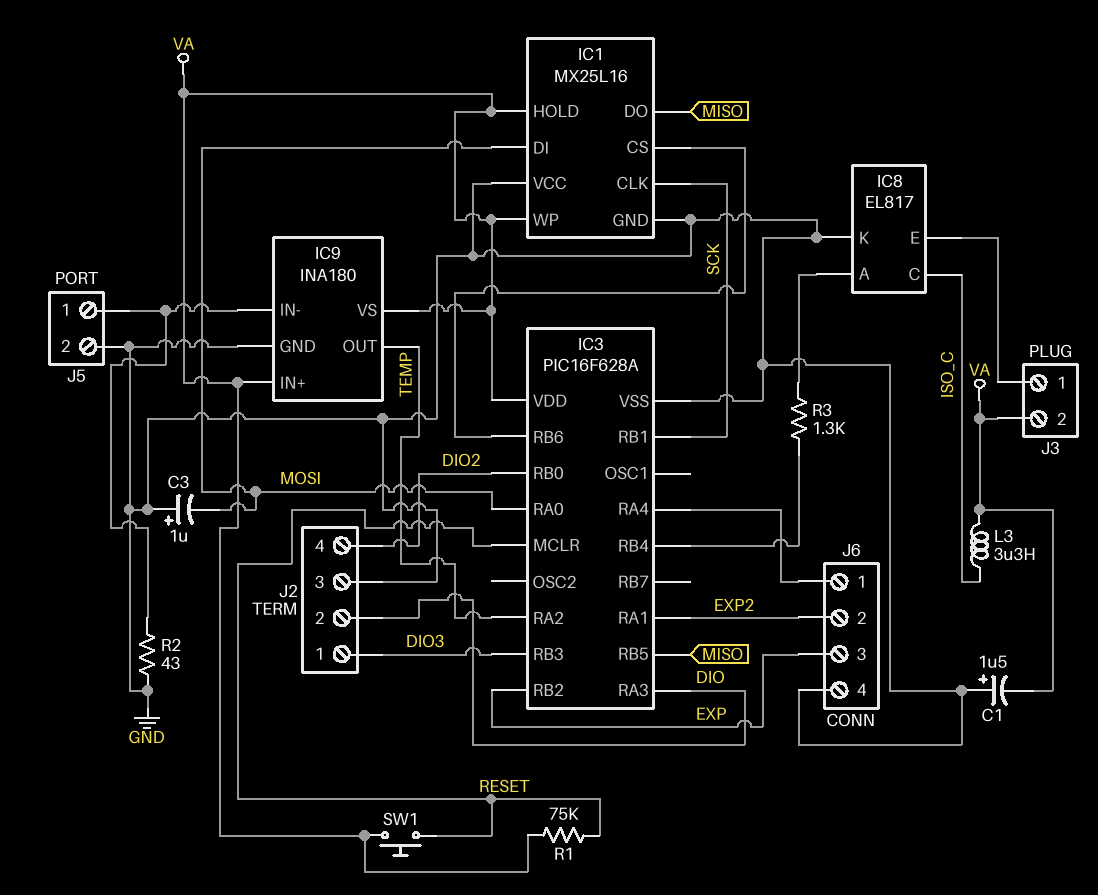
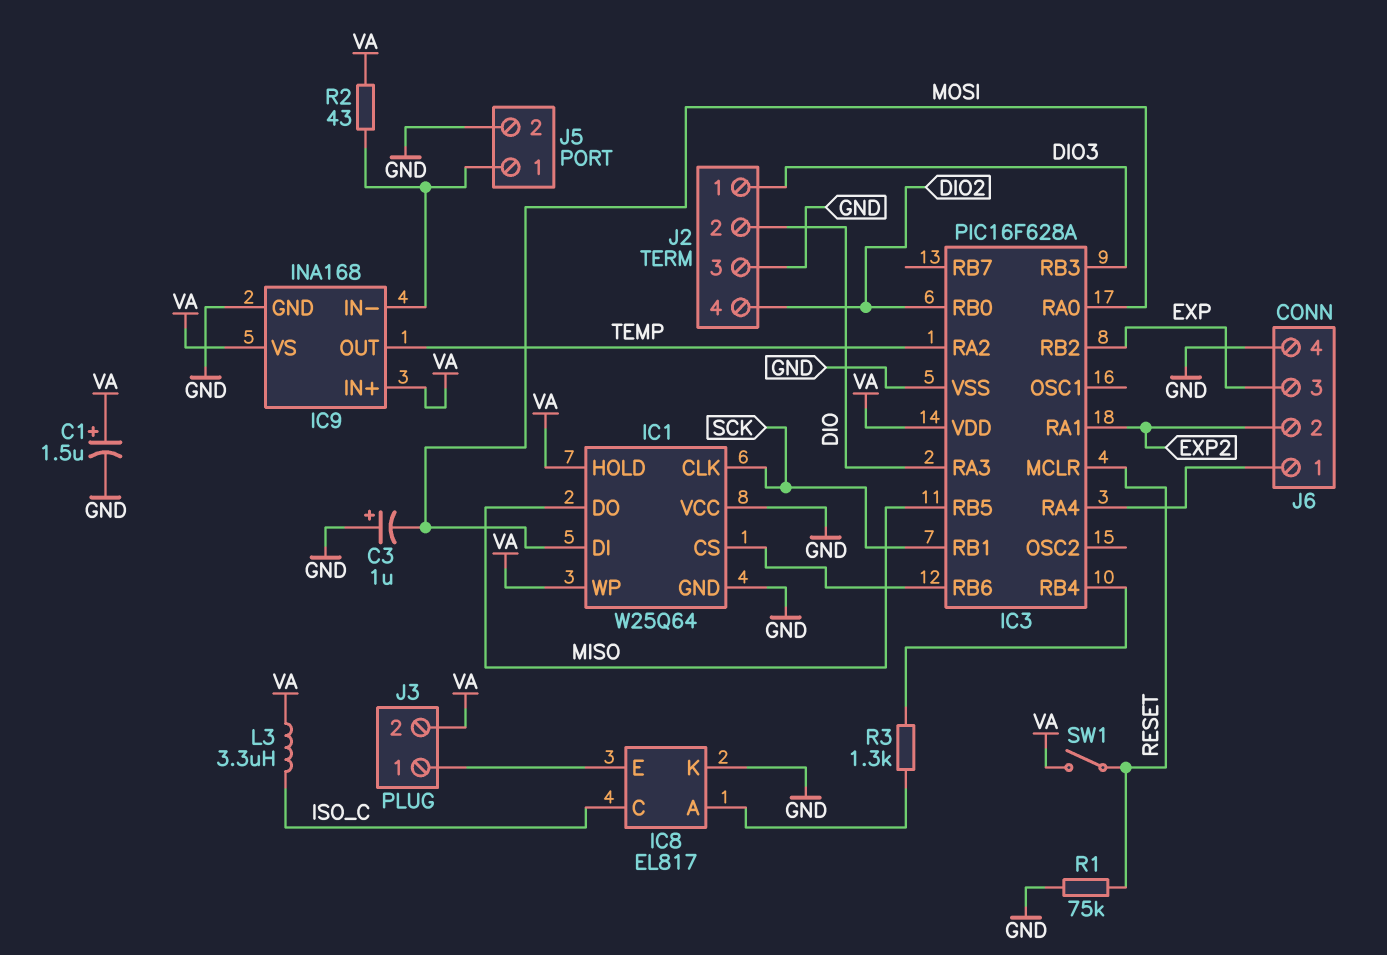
C1: 1.5uF (plus GND, minus VA) -> 1.5uF (plus VA, minus GND)
IC1: MX25L16 -> W25Q64
IC9: INA180 -> INA168
R1: 75k (RESET, VA) -> 75k (GND, RESET)
R2: 43 (GND, IC9/IN-) -> 43 (IC9/IN-, VA)
SW1: button (RESET, VA) -> switch (RESET, VA)

